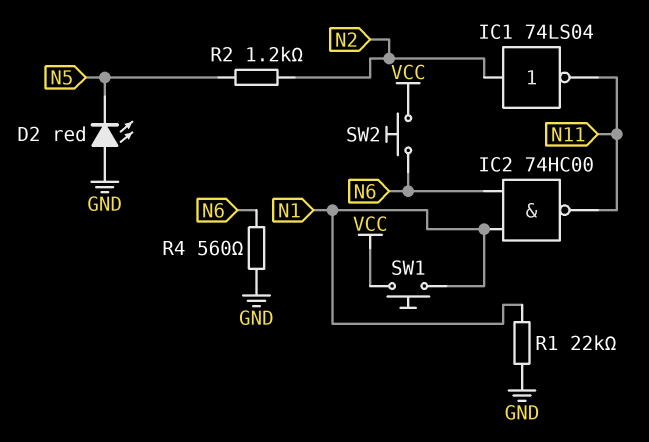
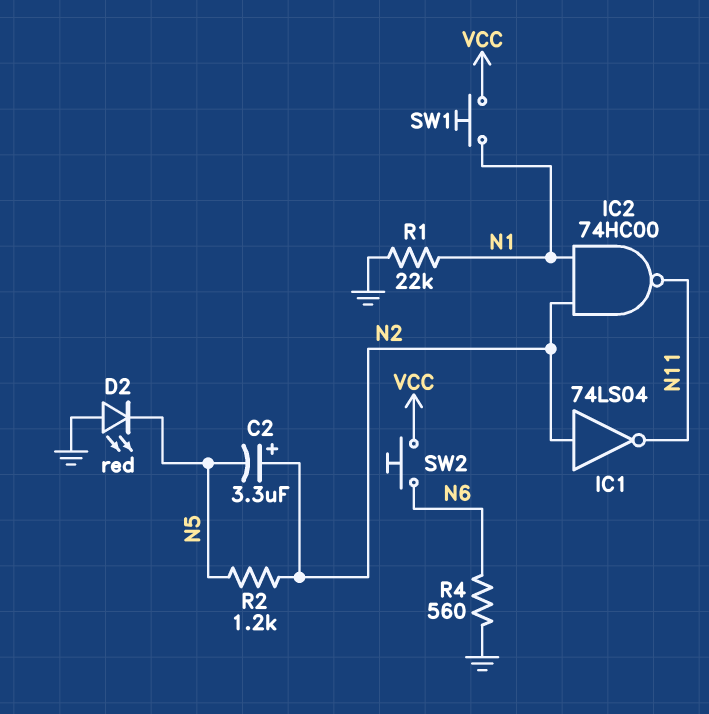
C2: none -> 3.3uF (plus N2, minus N5)
IC2: NAND 74HC00 (in N1, in N6, out N11) -> NAND 74HC00 (in N1, in N2, out N11)

